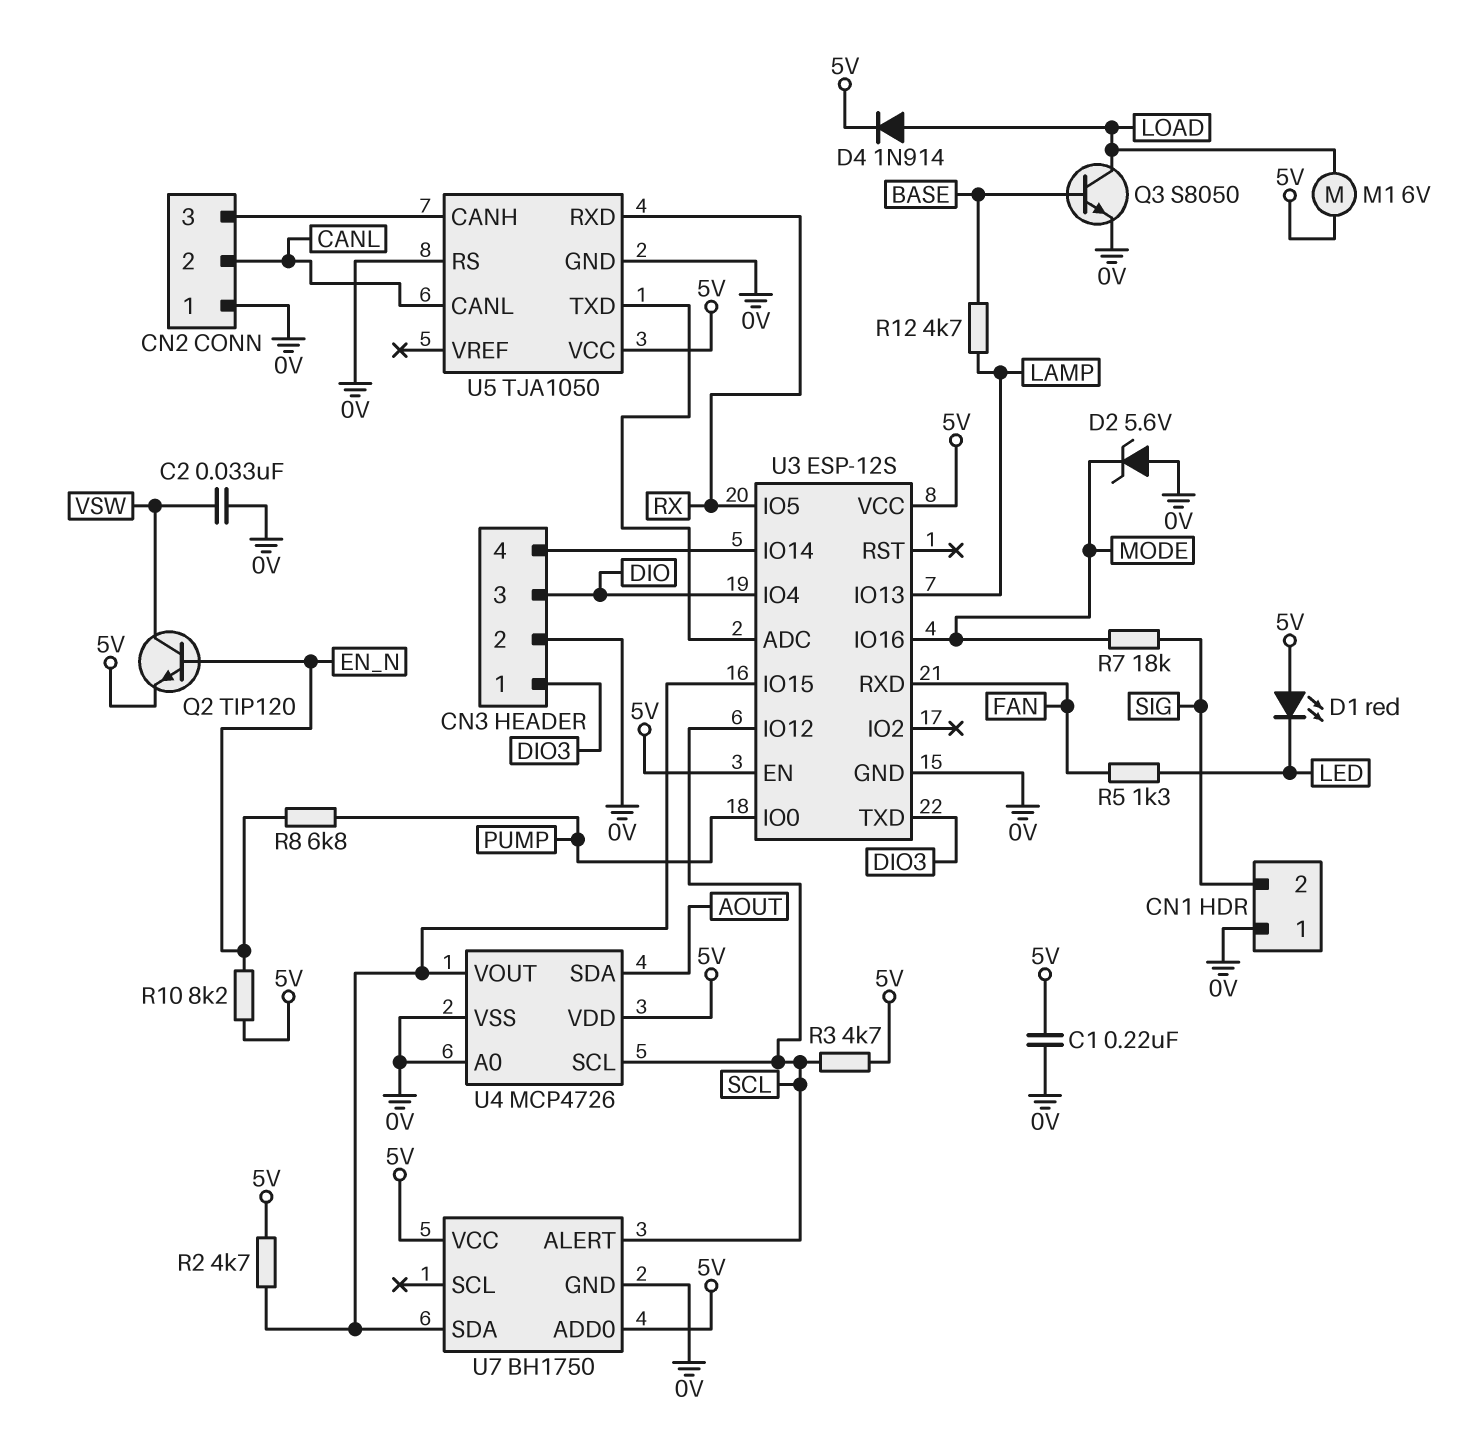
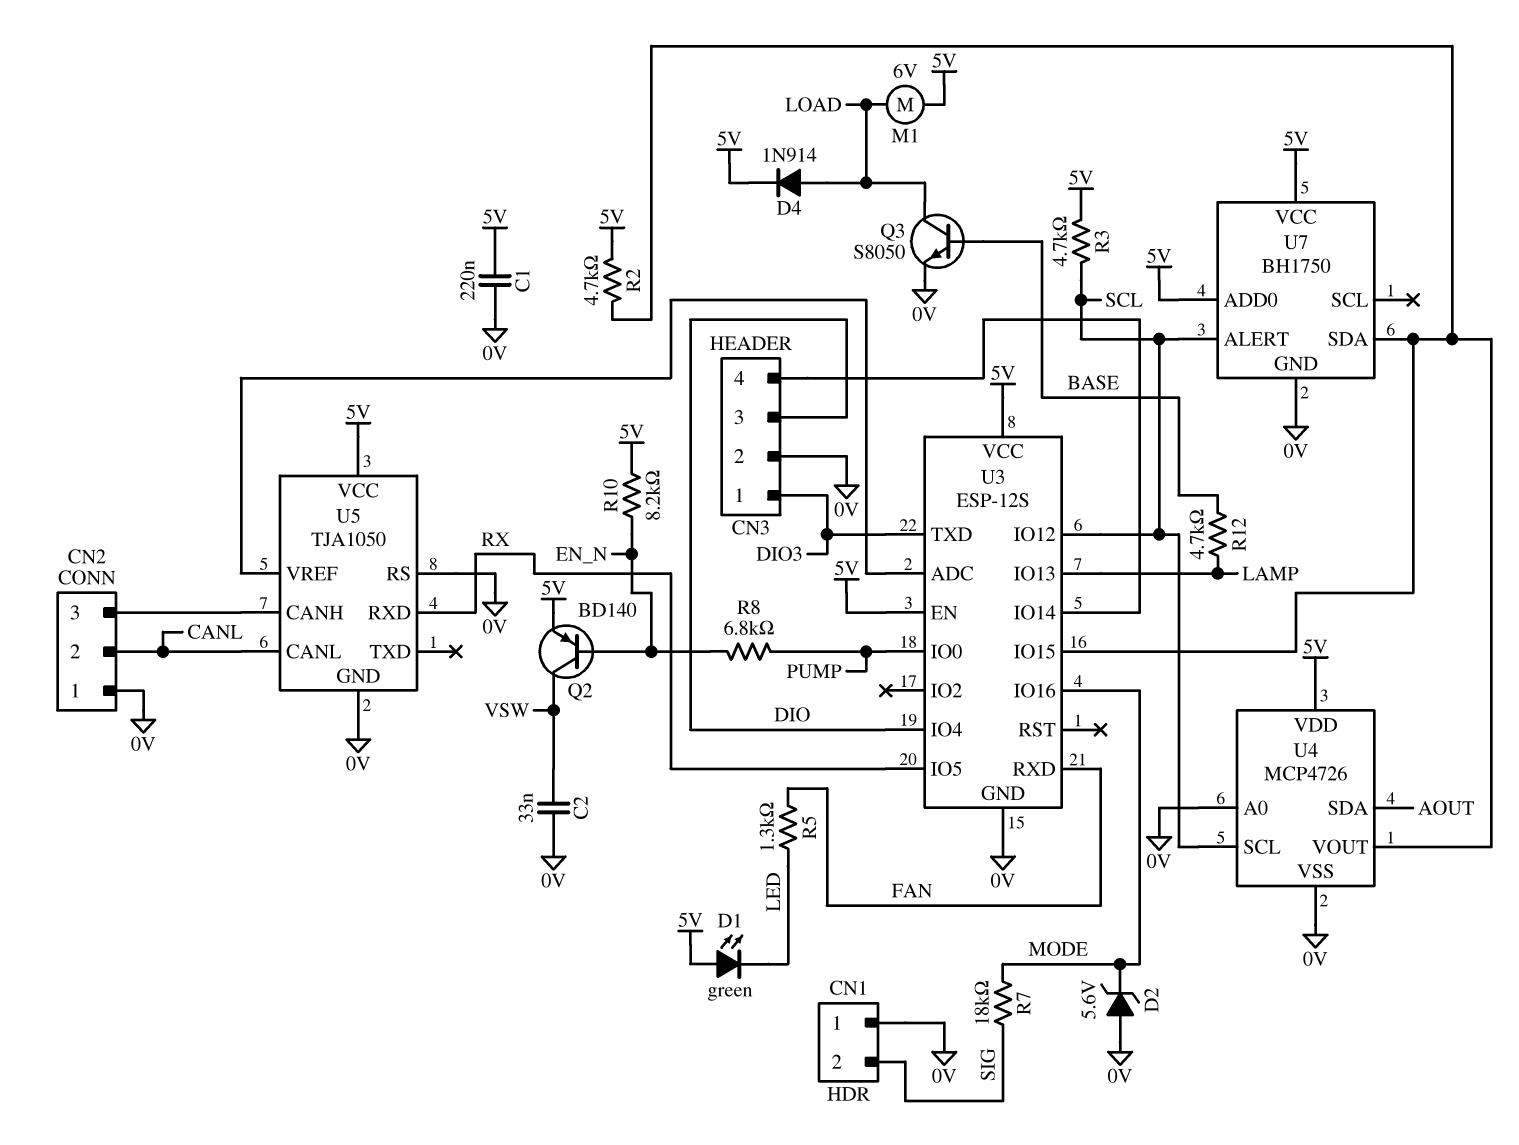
D1: LED red (A 5V, K LED) -> LED green (A 5V, K LED)
Q2: NPN TIP120 (B EN_N, C VSW, E 5V) -> PNP BD140 (B EN_N, C VSW, E 5V)
U5 pin TXD: U3/ADC -> none
U5 pin VREF: none -> U3/ADC

